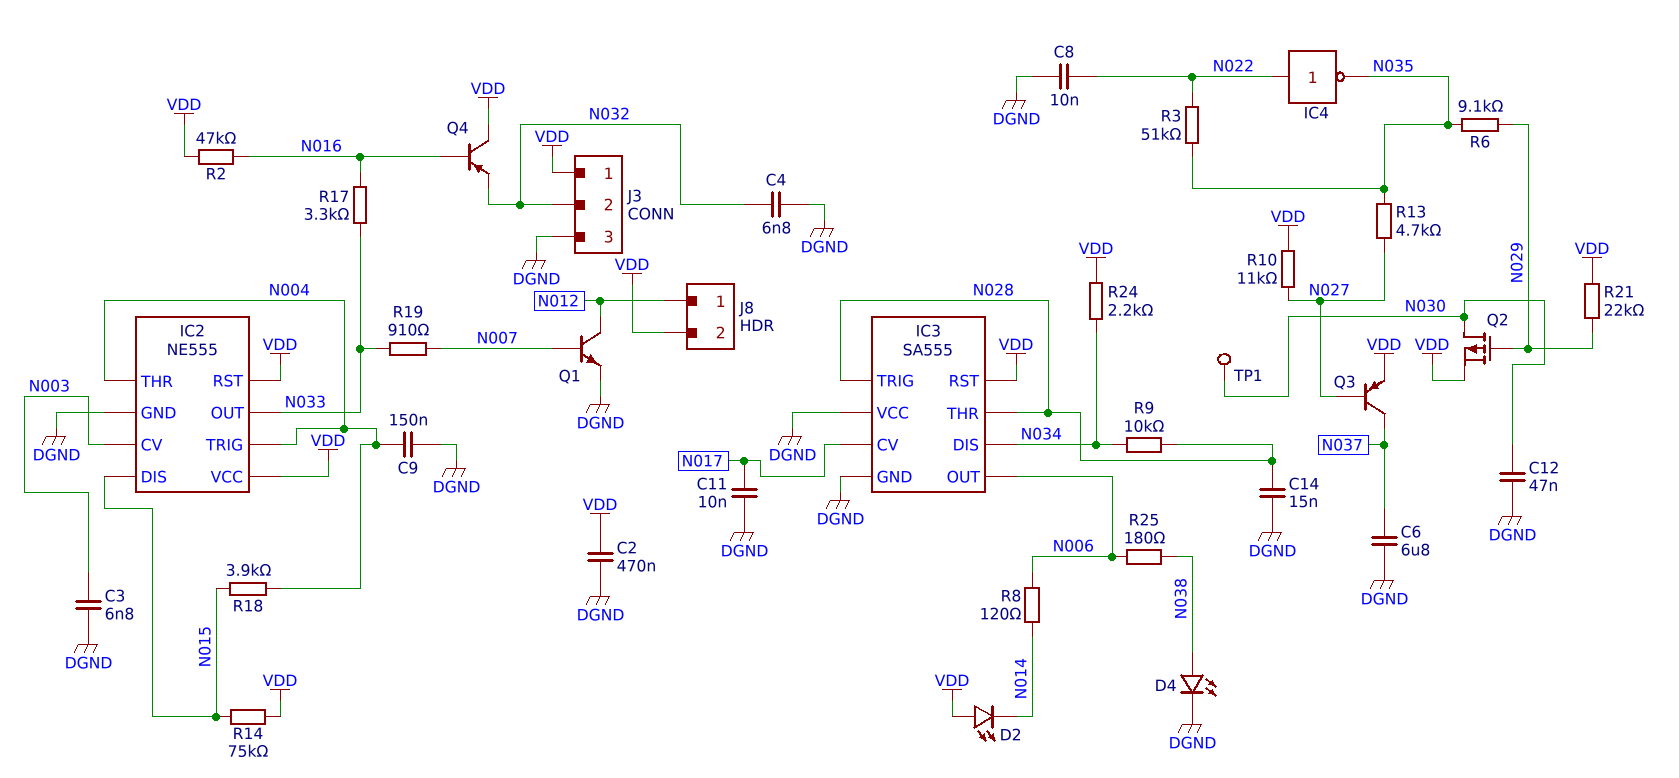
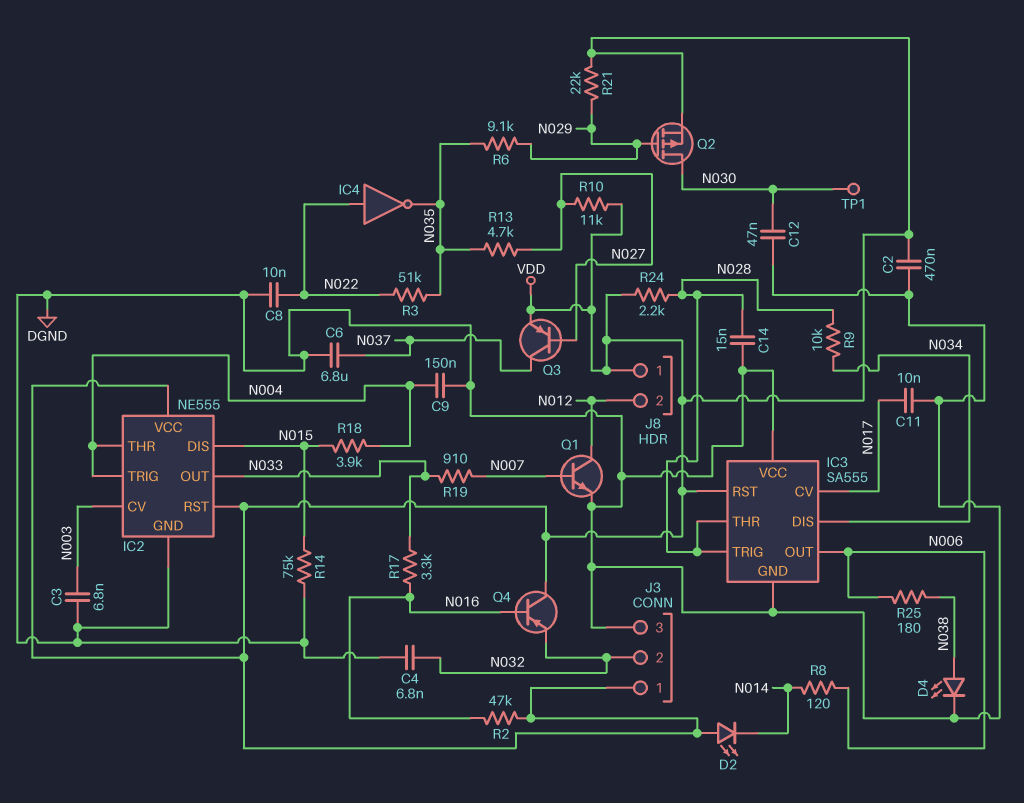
J8 pin 1: N012 -> VDD
J8 pin 2: VDD -> N012
R14: 75k (N015, VDD) -> 75k (DGND, N015)
R24: 2.2k (N034, VDD) -> 2.2k (N028, VDD)

